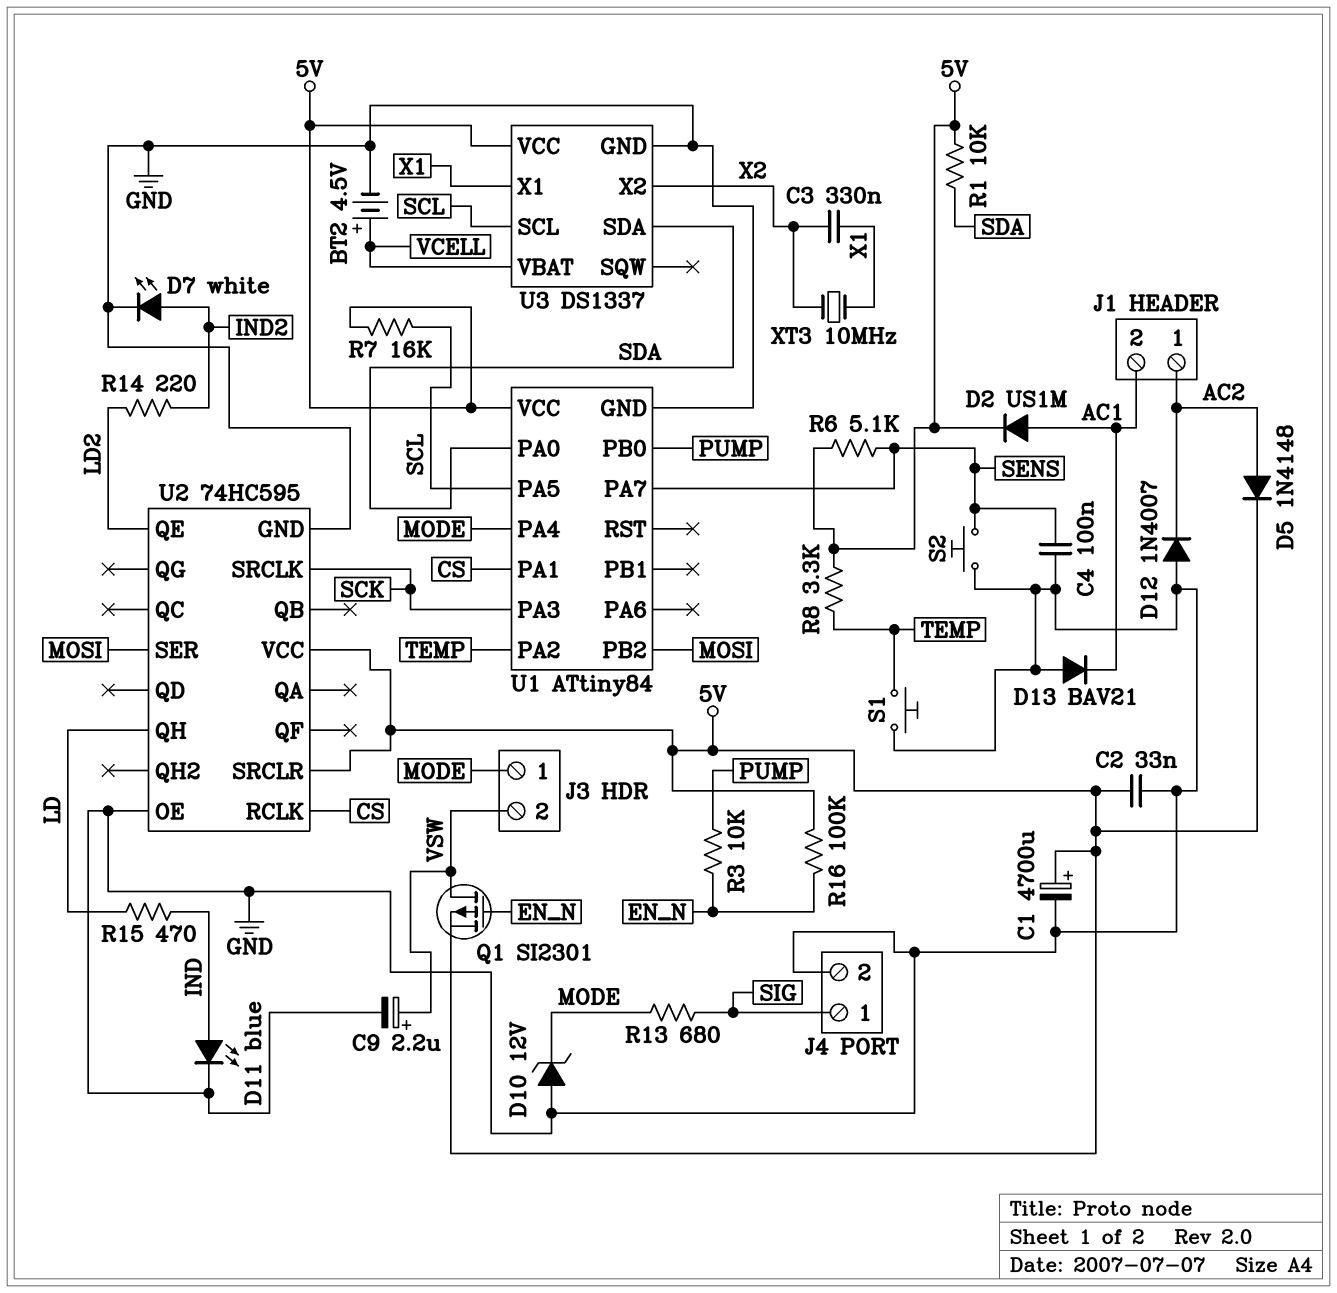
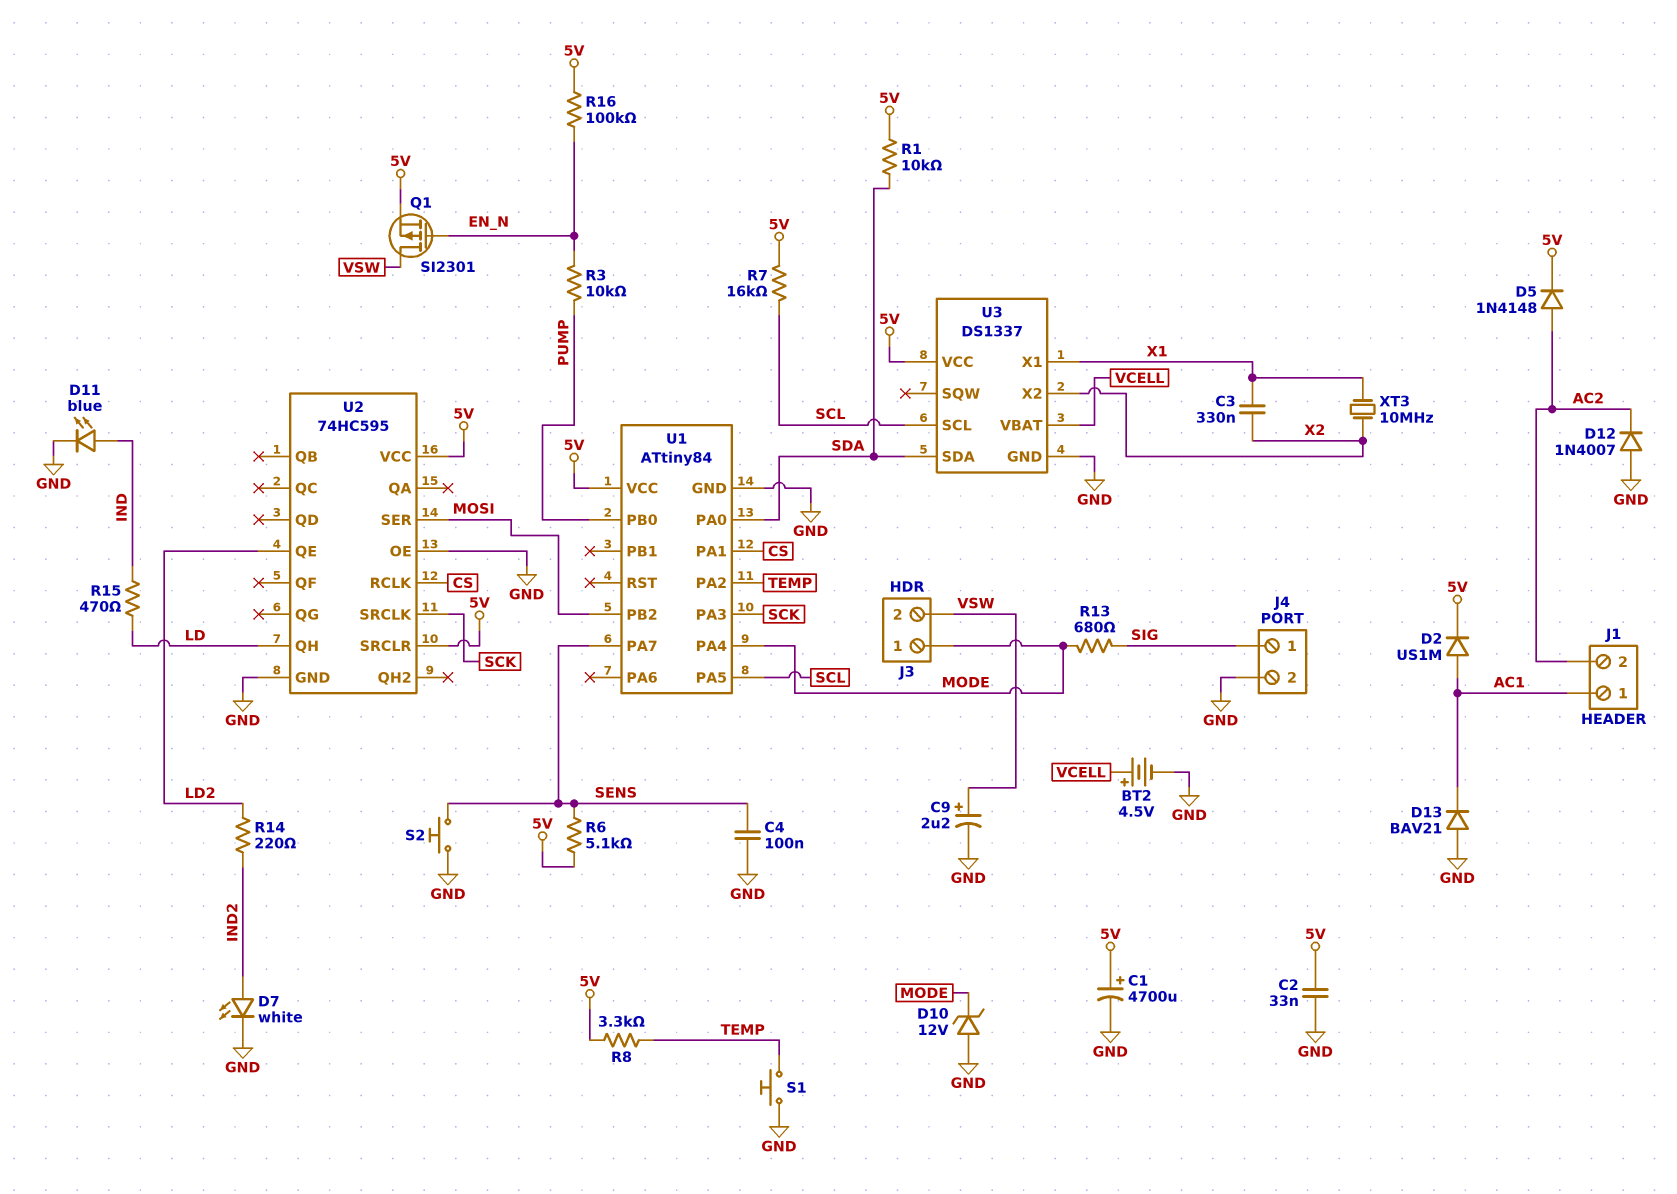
J1 pin 1: AC2 -> AC1
J1 pin 2: AC1 -> AC2

